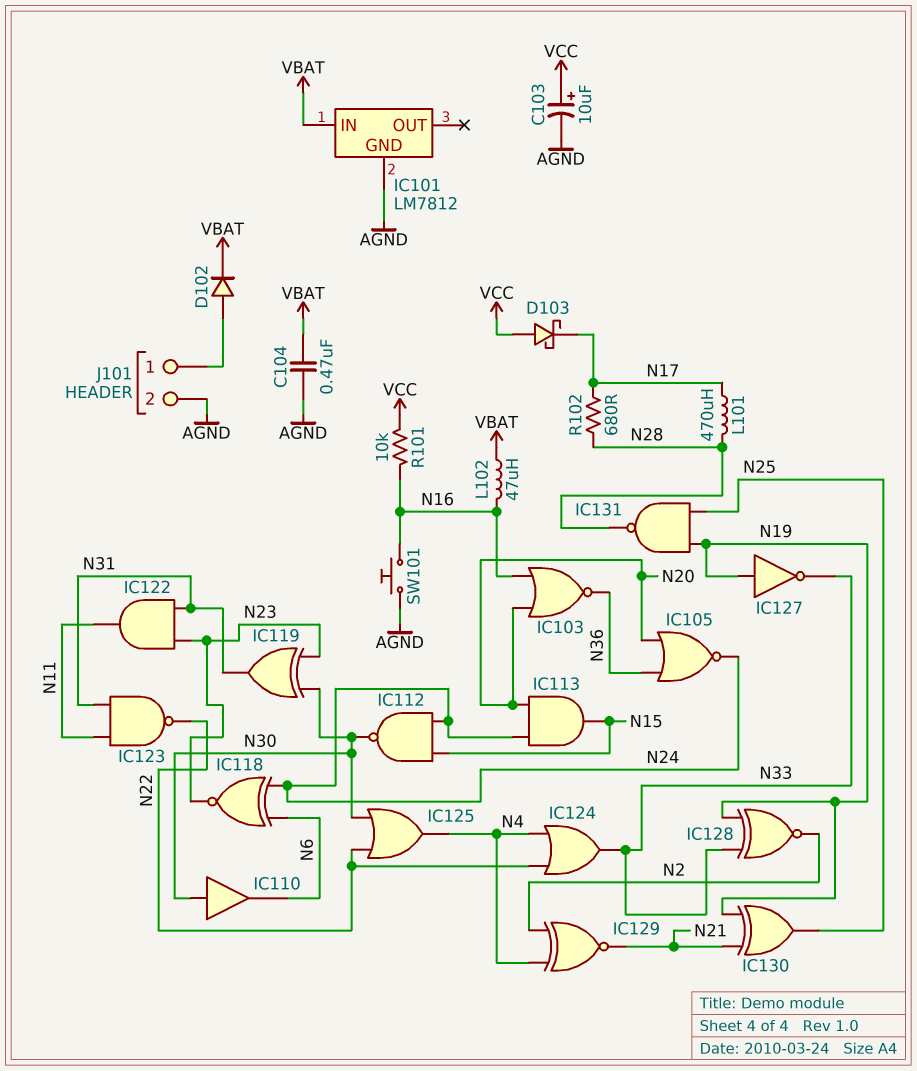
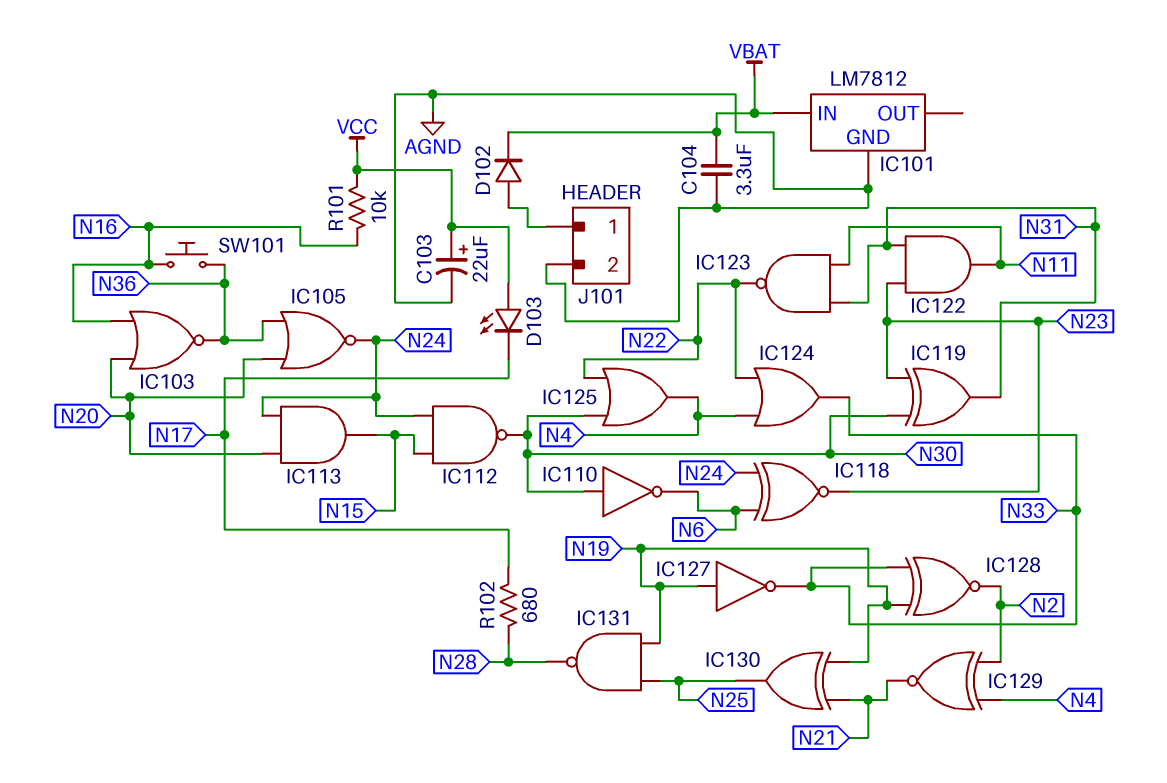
C103: 10uF (plus VCC, minus AGND) -> 22uF (plus VCC, minus AGND)
C104: 470nF (AGND, VBAT) -> 3.3uF (AGND, VBAT)
D103: schottky (A VCC, K N17) -> LED (A VCC, K N17)
IC110: buffer (in N30, out N6) -> NOT (in N30, out N6)
L101: 470uH (N17, N28) -> none
L102: 47uH (N16, VBAT) -> none
SW101: button (AGND, N16) -> button (N16, N36)

